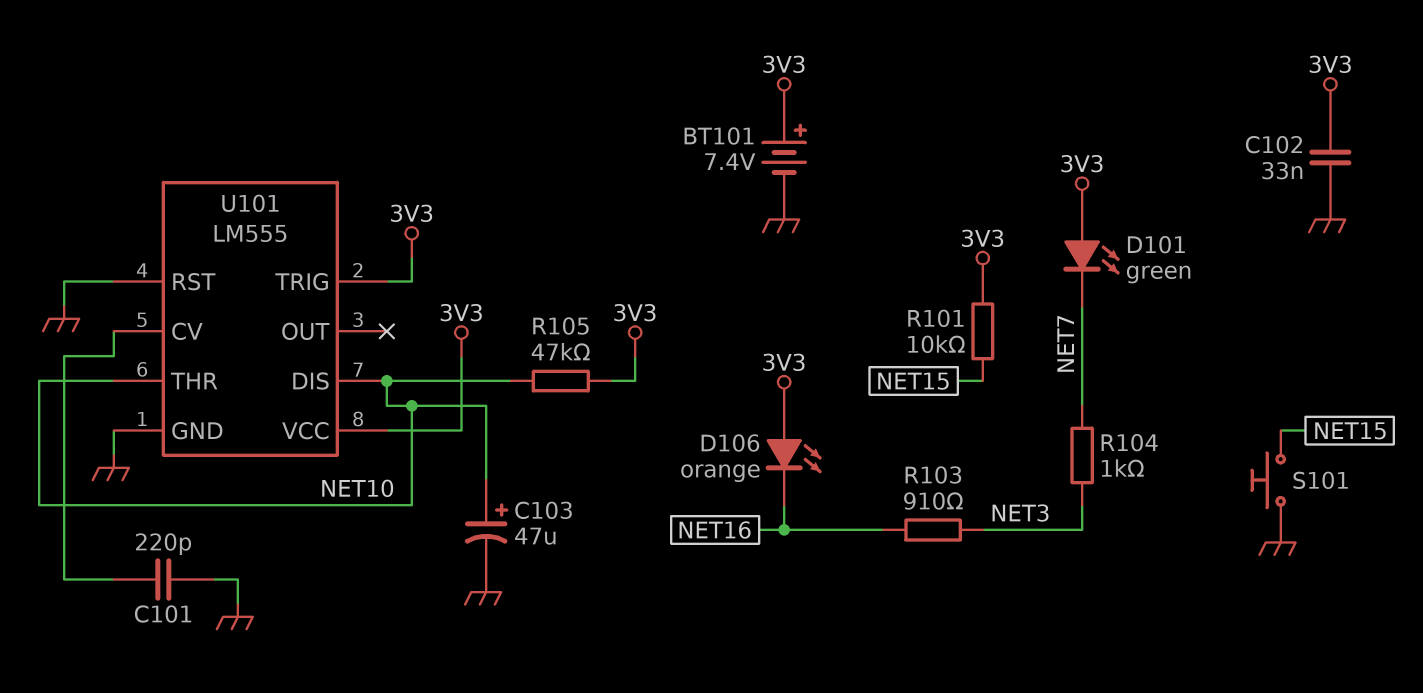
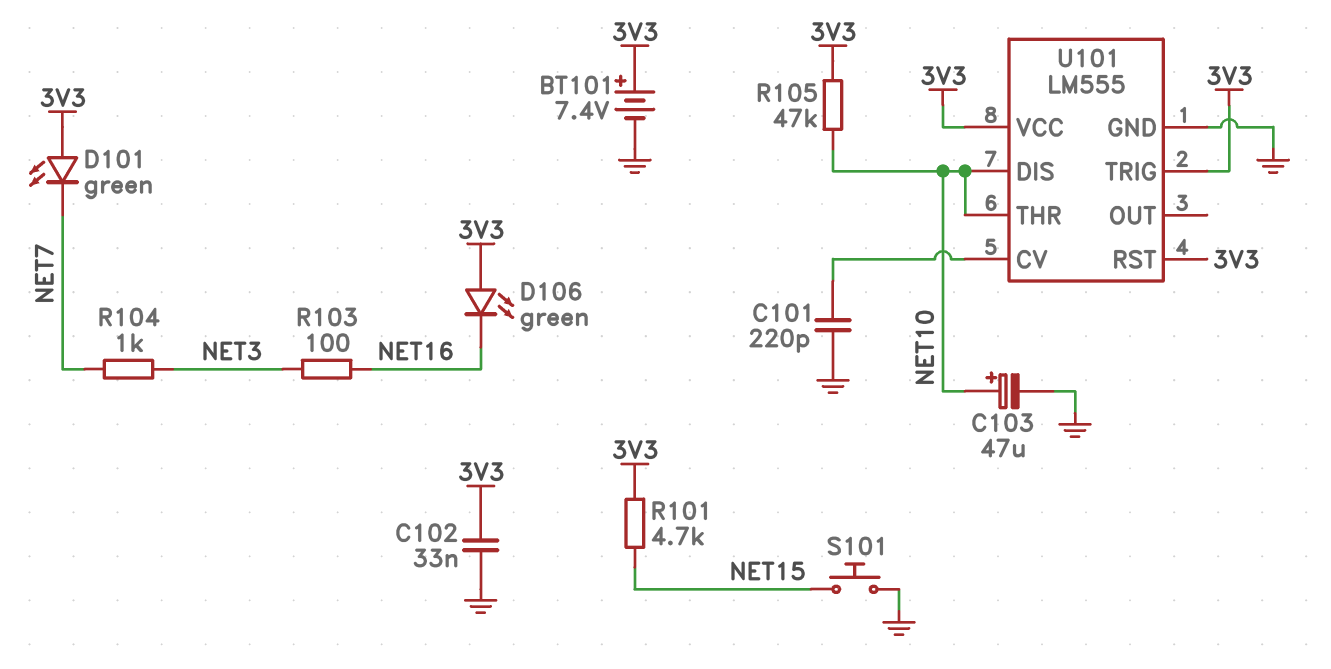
D106: LED orange (A 3V3, K NET16) -> LED green (A 3V3, K NET16)
R101: 10k (3V3, NET15) -> 4.7k (3V3, NET15)
R103: 910 (NET3, NET16) -> 100 (NET3, NET16)
U101 pin RST: GND -> 3V3

